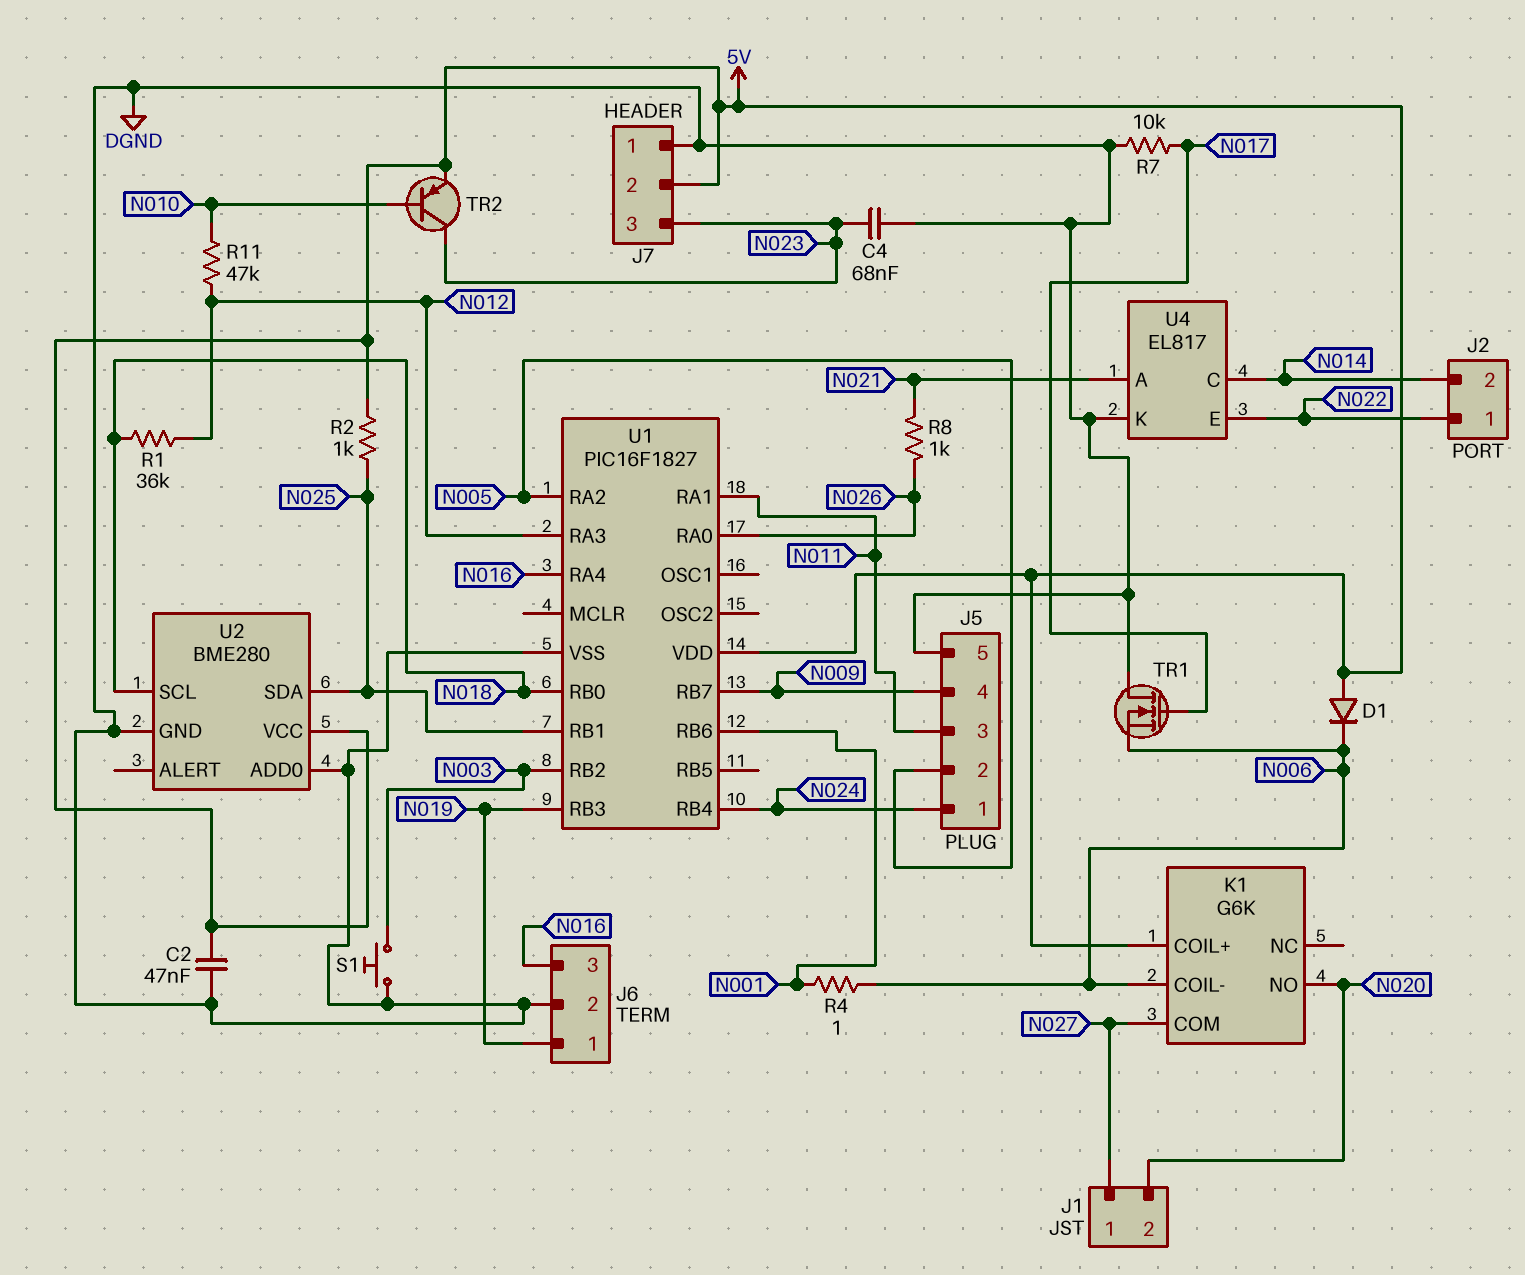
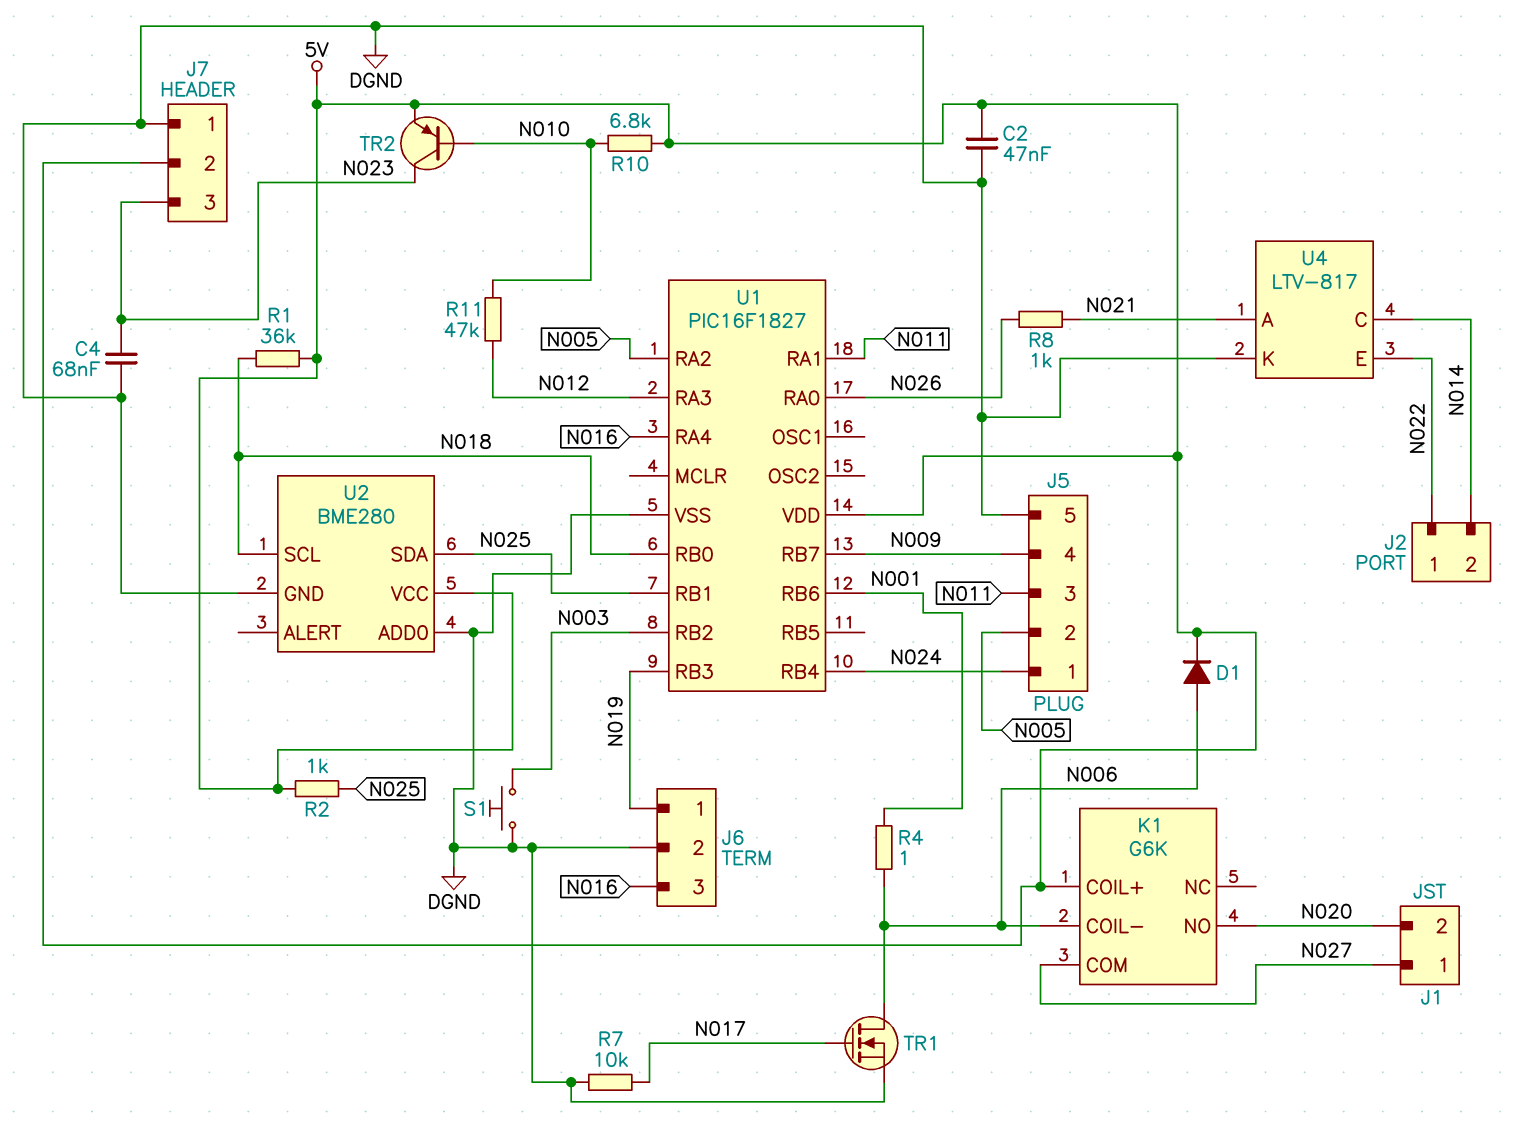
D1: diode (A 5V, K N006) -> diode (A N006, K 5V)
R1: 36k (N012, N018) -> 36k (5V, N018)
R10: none -> 6.8k (5V, N010)
TR1: NMOS (G N017, D DGND, S N006) -> NMOS (G N017, D N006, S DGND)
U4: EL817 -> LTV-817

